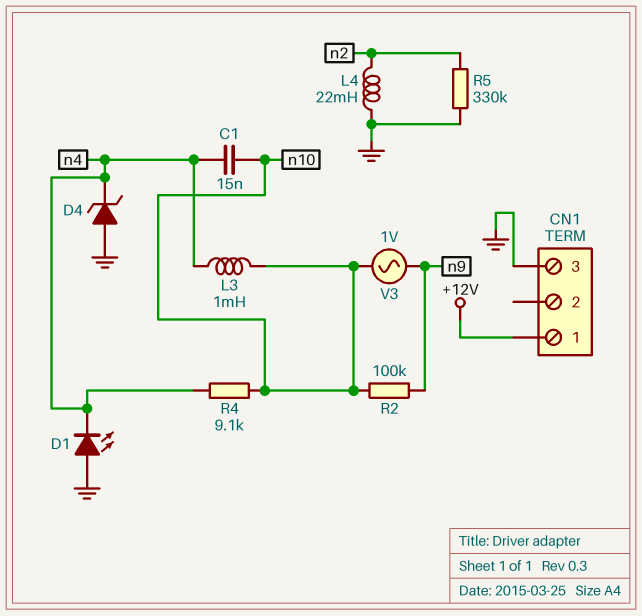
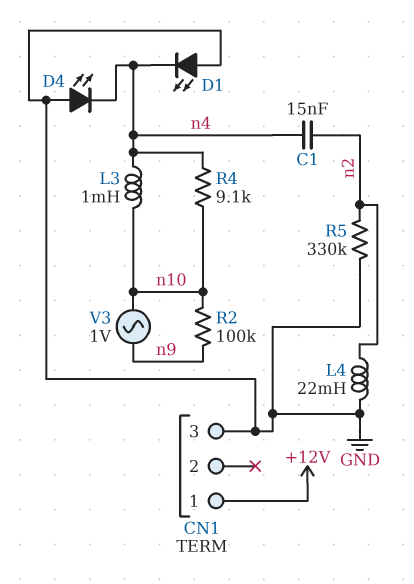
C1: 15nF (n4, n10) -> 15nF (n2, n4)
D4: zener (A GND, K n4) -> LED (A GND, K n4)

